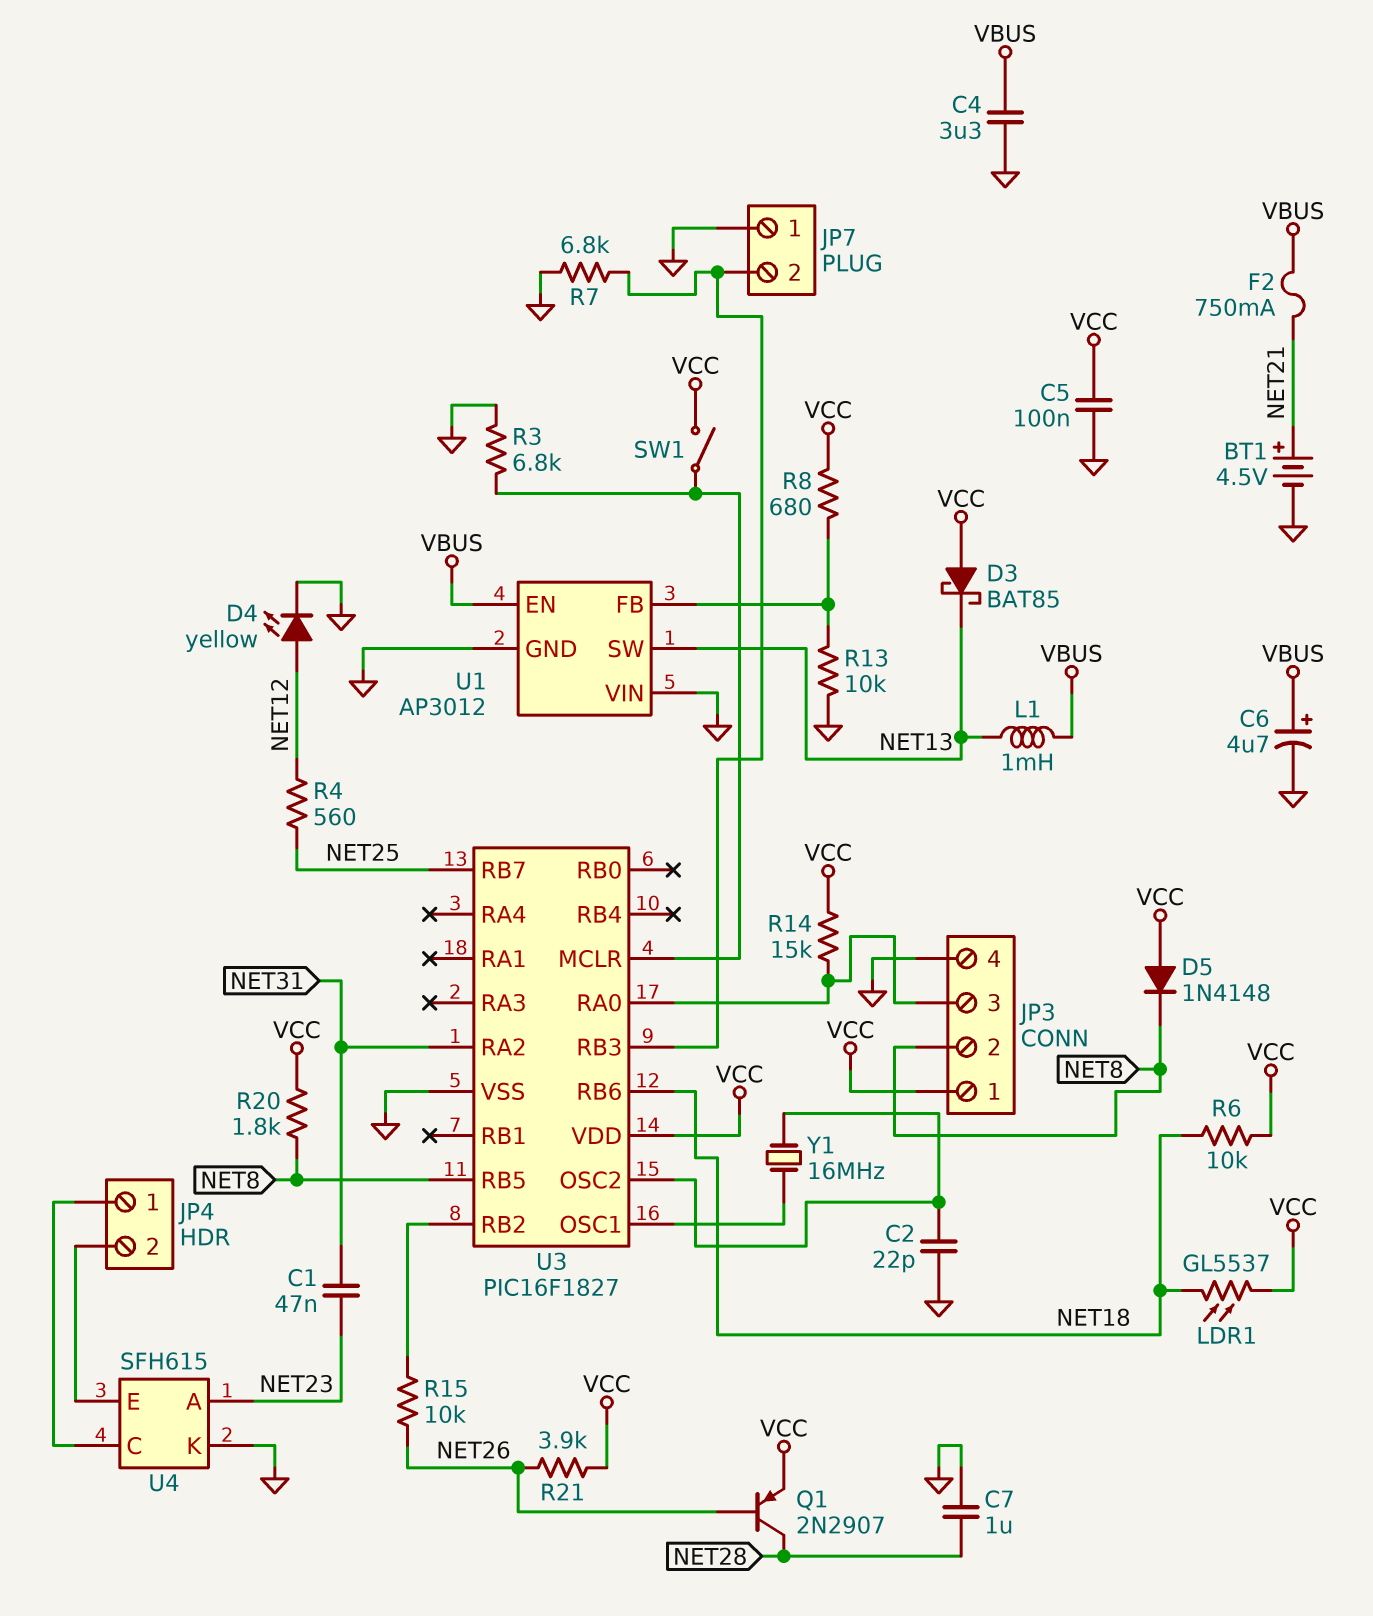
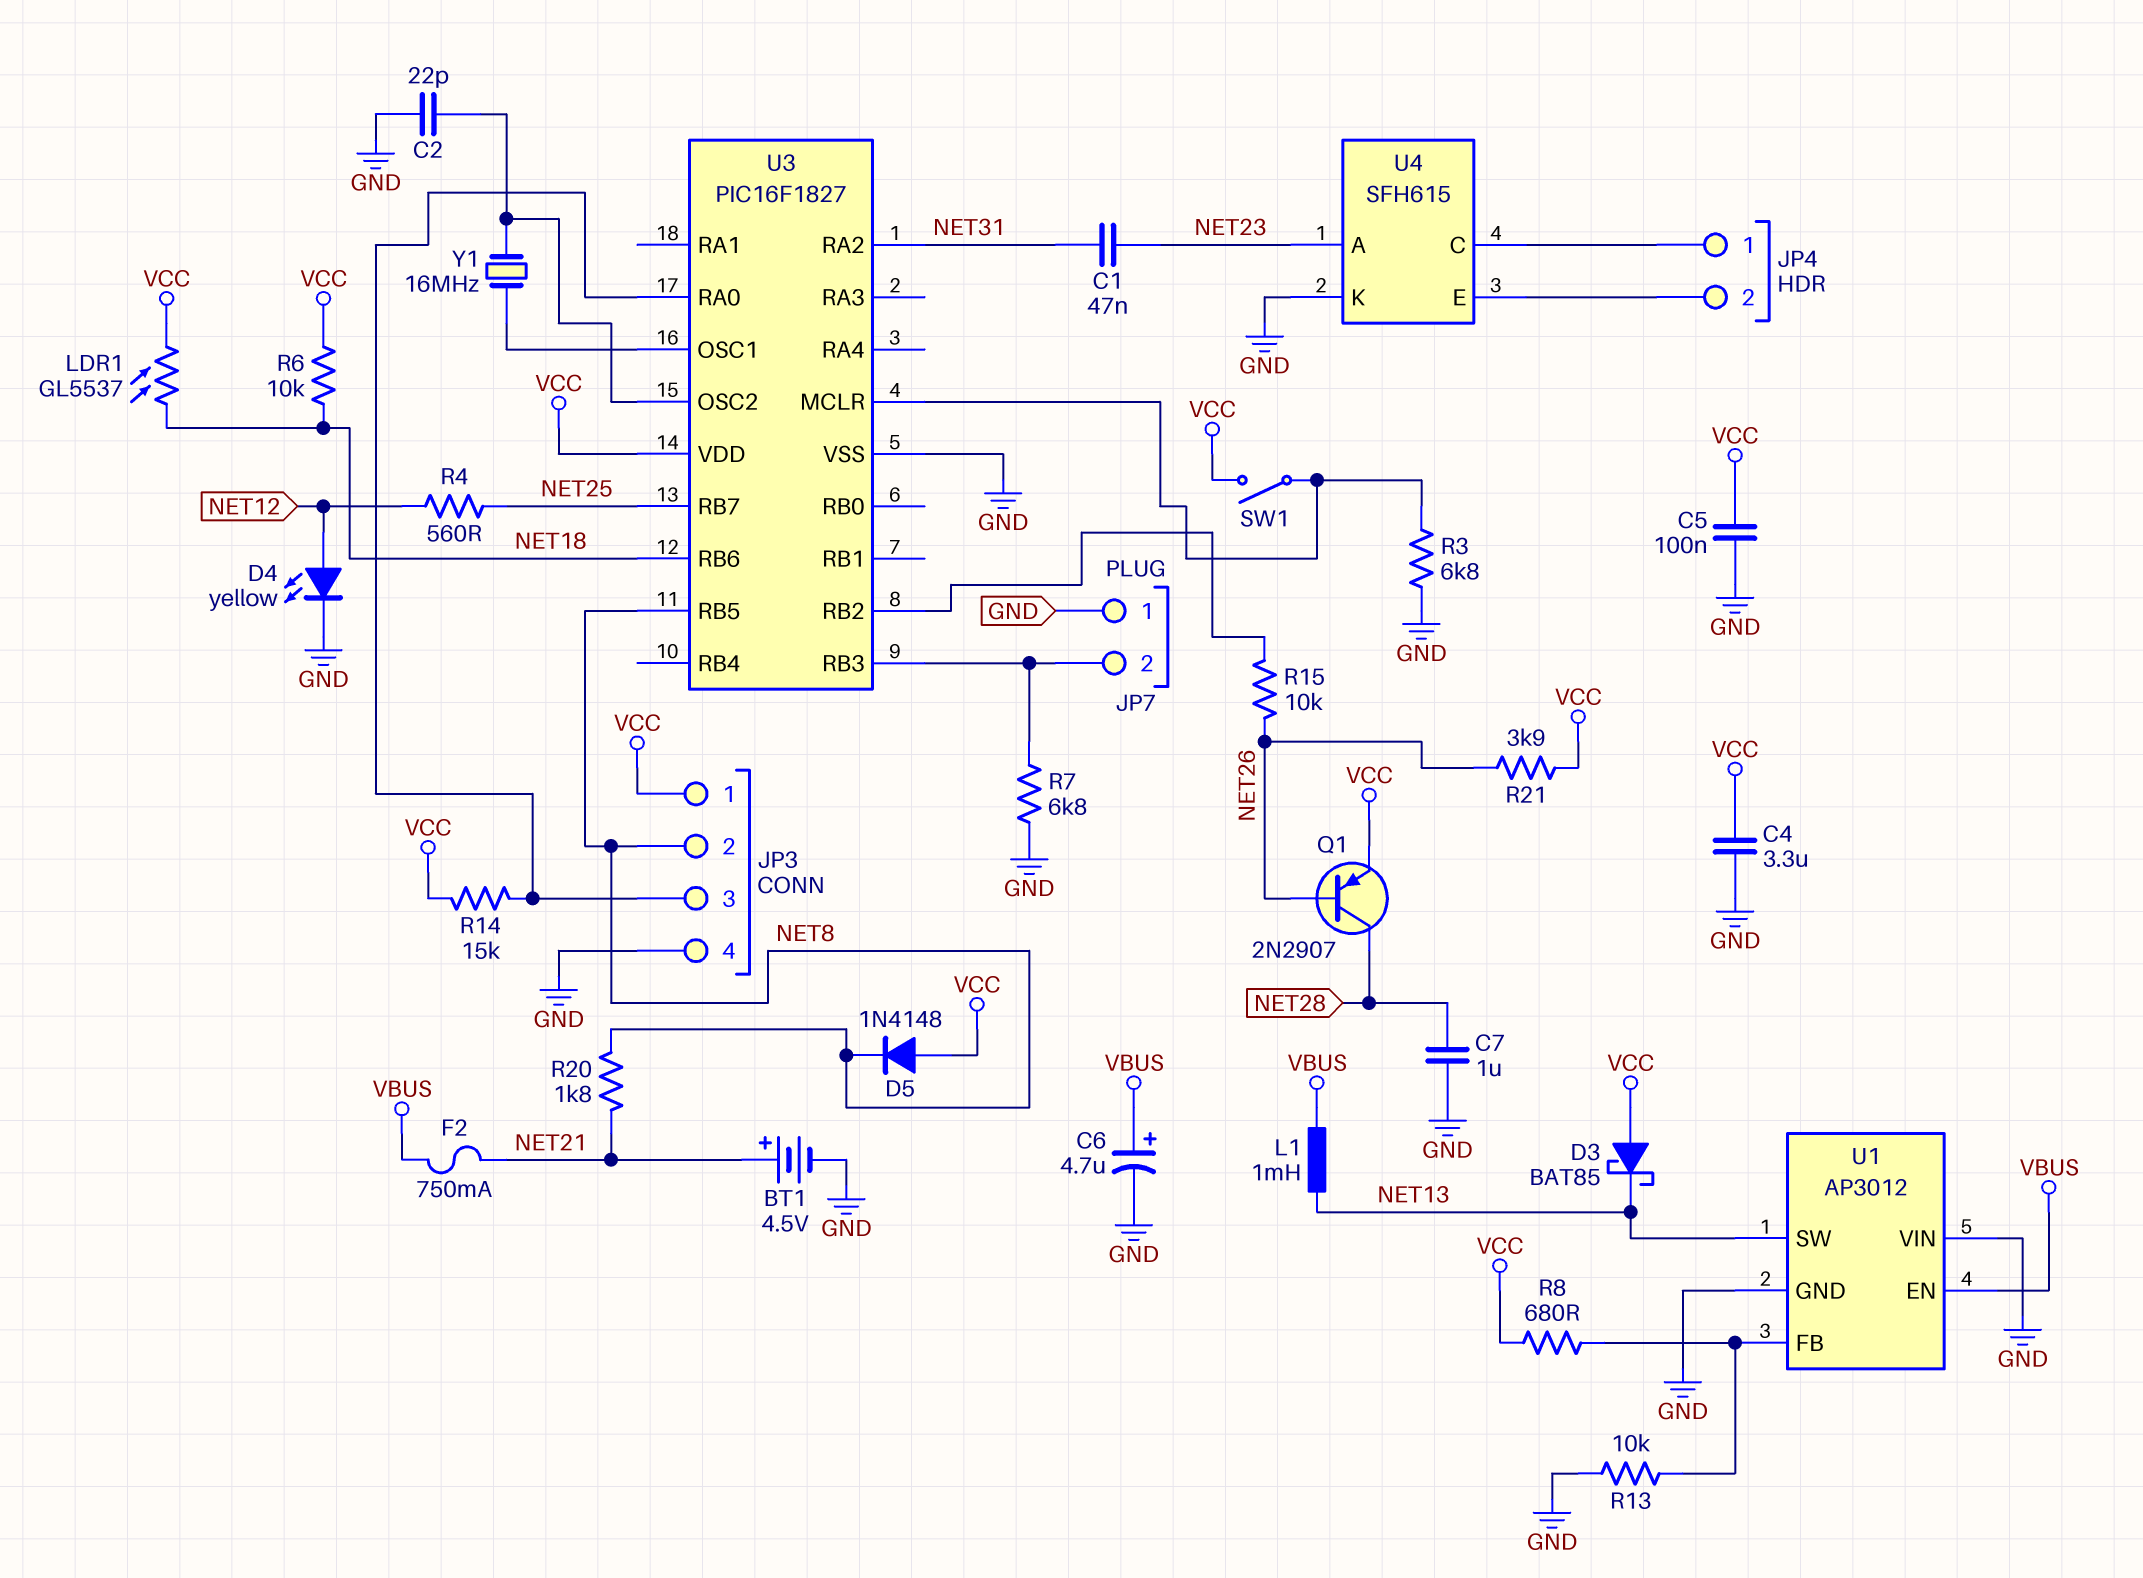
C4: 3.3uF (GND, VBUS) -> 3.3uF (GND, VCC)
R20: 1.8k (NET8, VCC) -> 1.8k (NET8, NET21)

